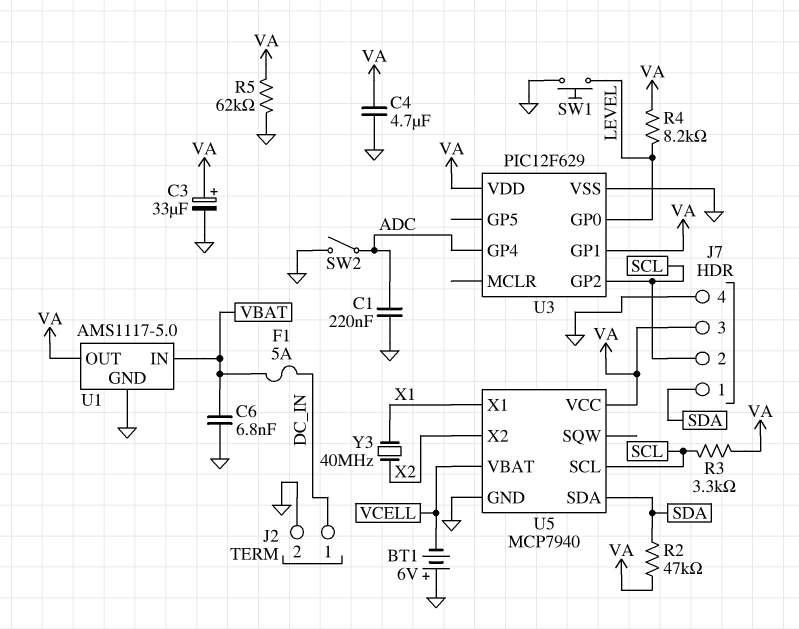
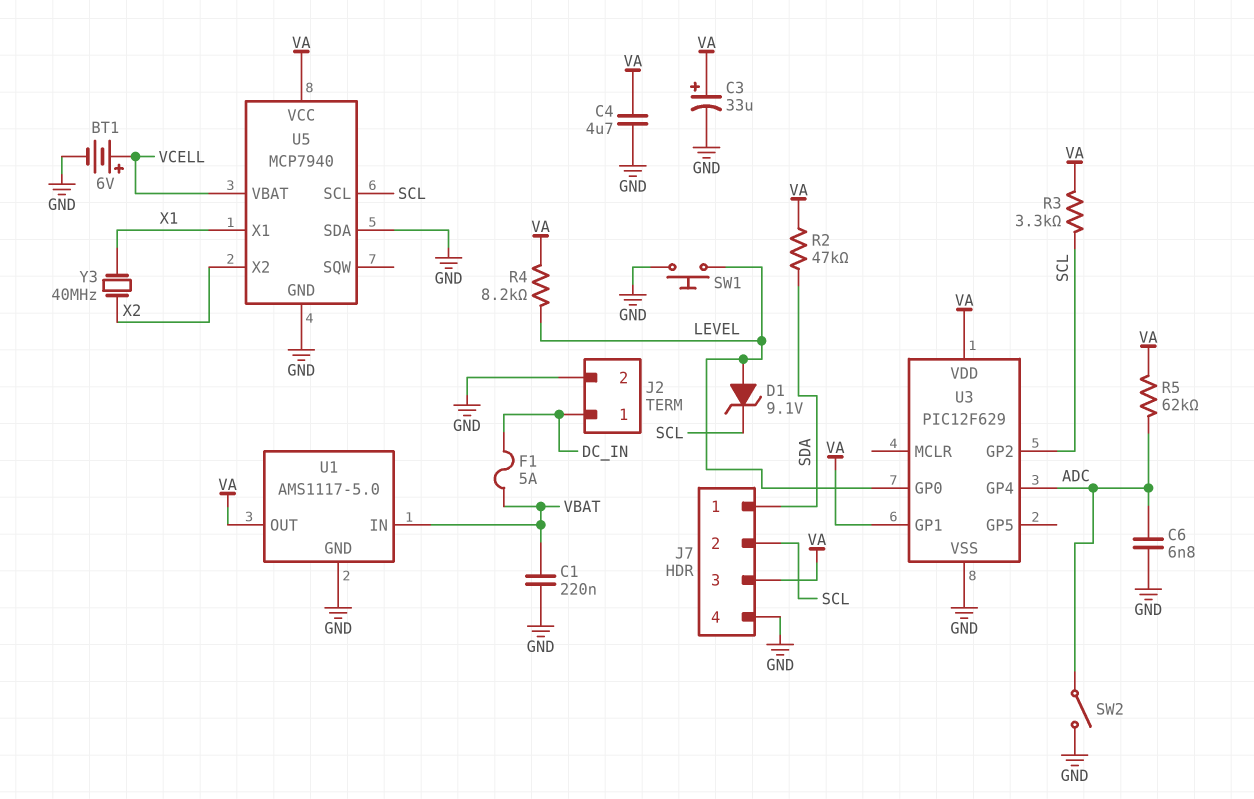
BT1: 6V (plus GND, minus VCELL) -> 6V (plus VCELL, minus GND)
C1: 220nF (ADC, GND) -> 220nF (GND, VBAT)
C6: 6.8nF (GND, VBAT) -> 6.8nF (ADC, GND)
D1: none -> zener 9.1V (A LEVEL, K SCL)
R5: 62k (GND, VA) -> 62k (ADC, VA)
U5 pin SDA: SDA -> GND

